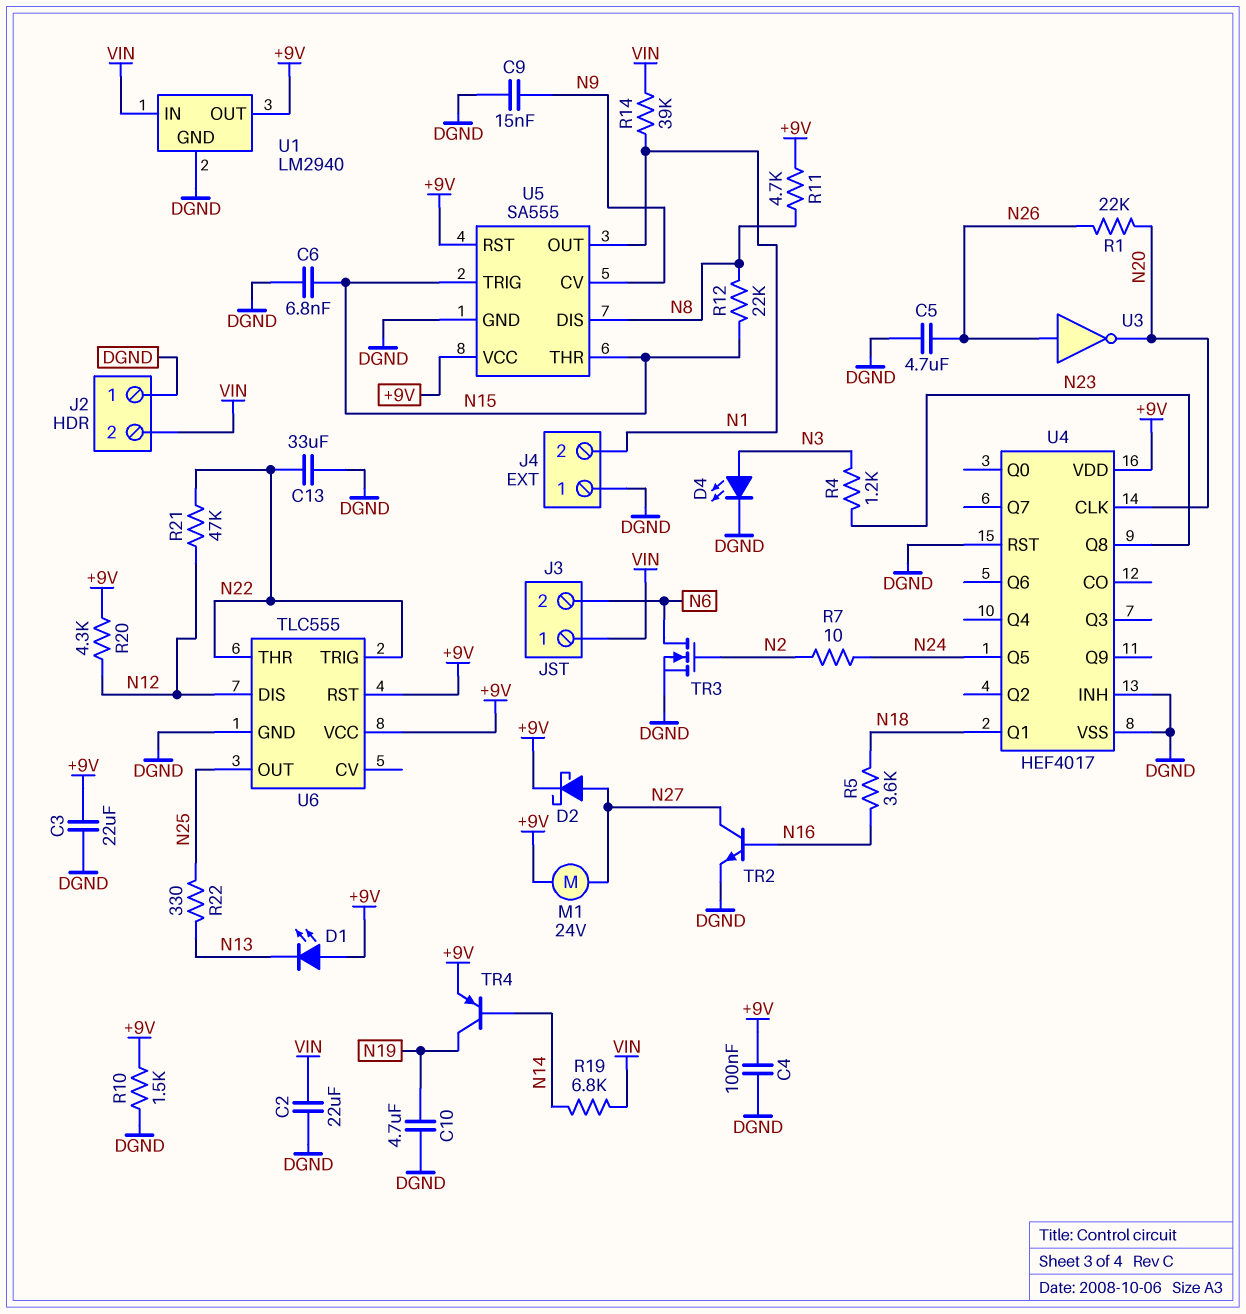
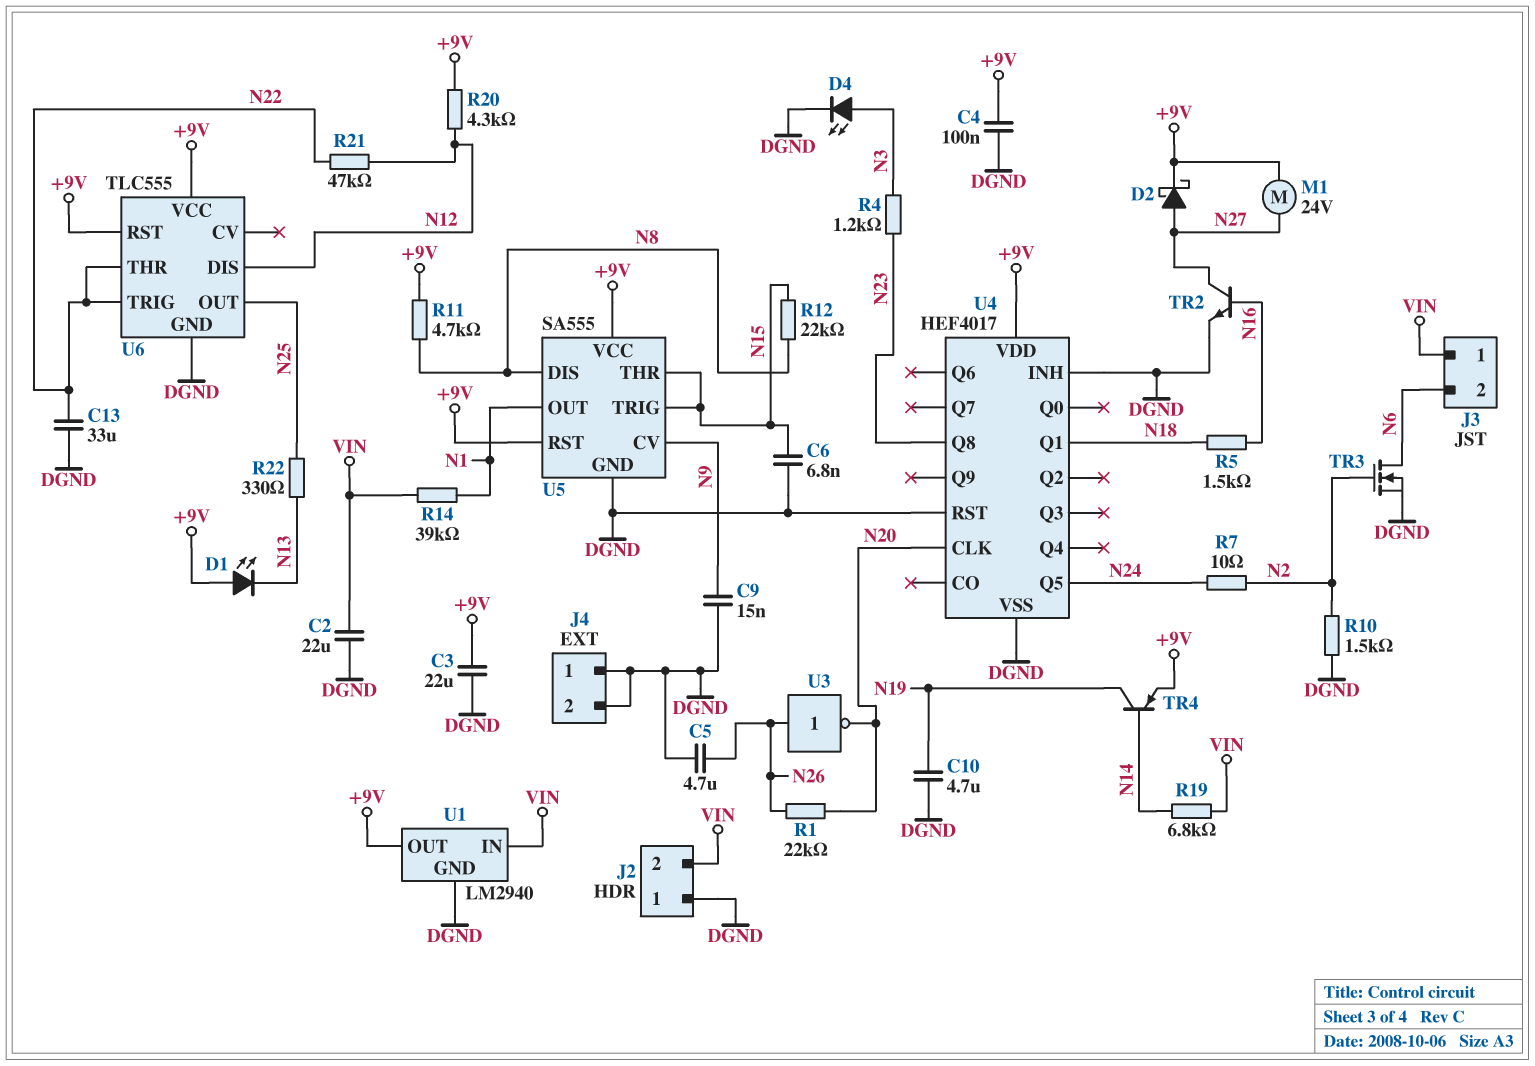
J4 pin 2: N1 -> DGND
R5: 3.6k (N16, N18) -> 1.5k (N16, N18)
R10: 1.5k (+9V, DGND) -> 1.5k (DGND, N2)

